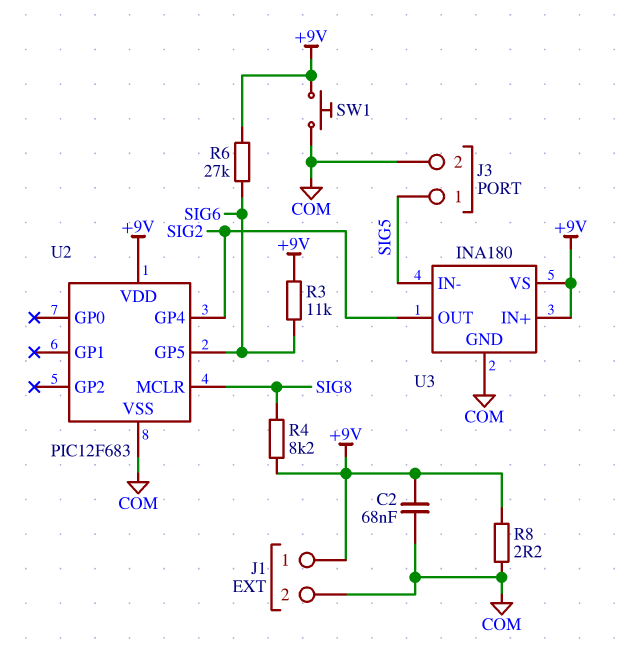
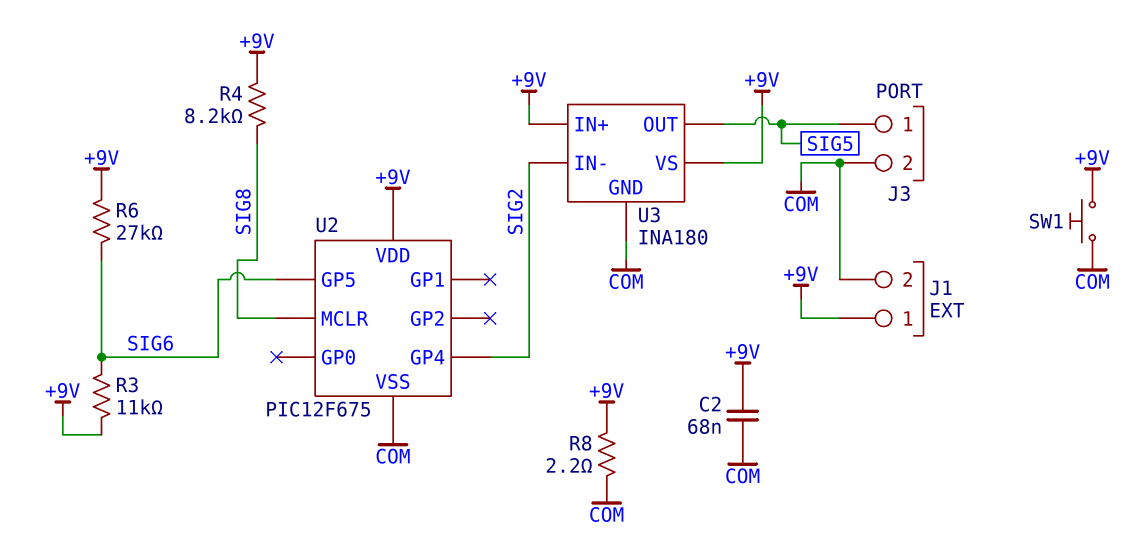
U2: PIC12F683 -> PIC12F675
U3 pin IN-: SIG5 -> SIG2
U3 pin OUT: SIG2 -> SIG5

